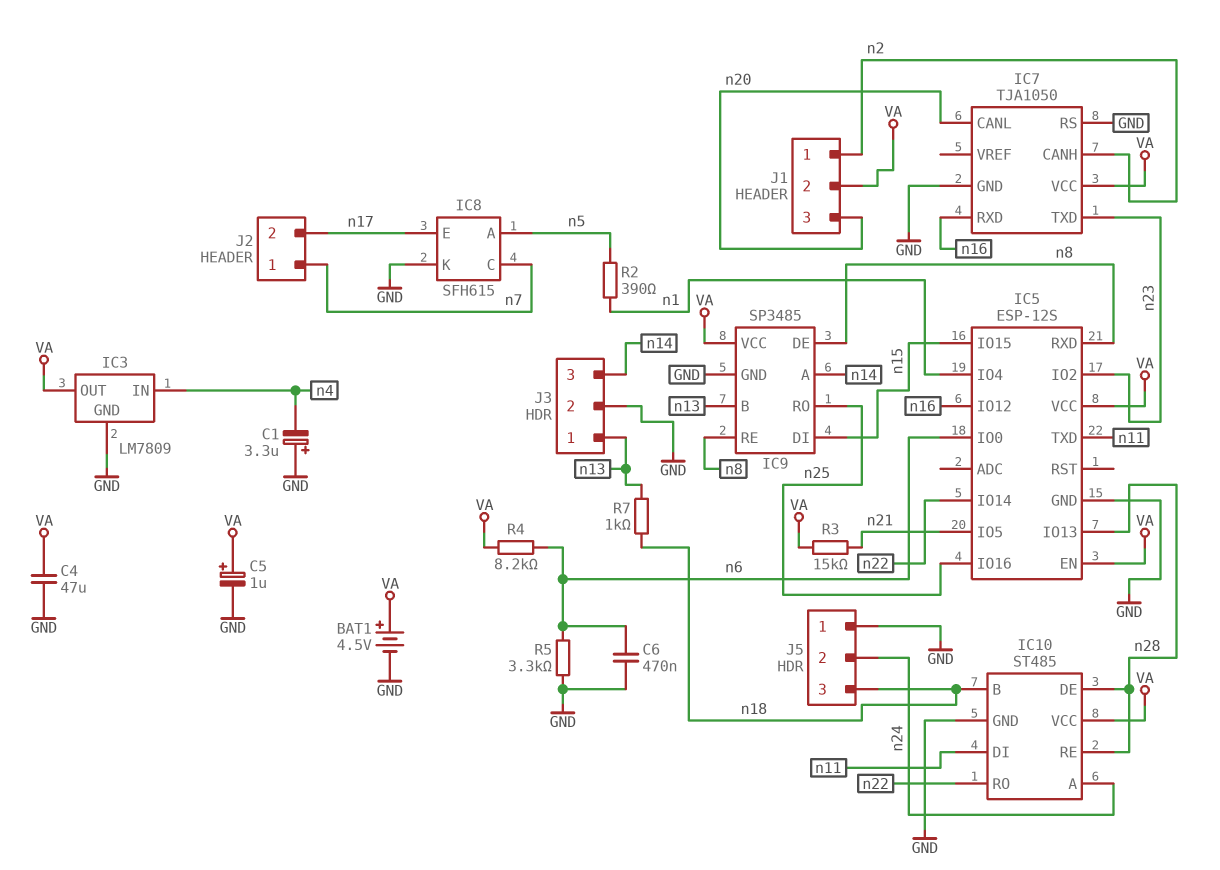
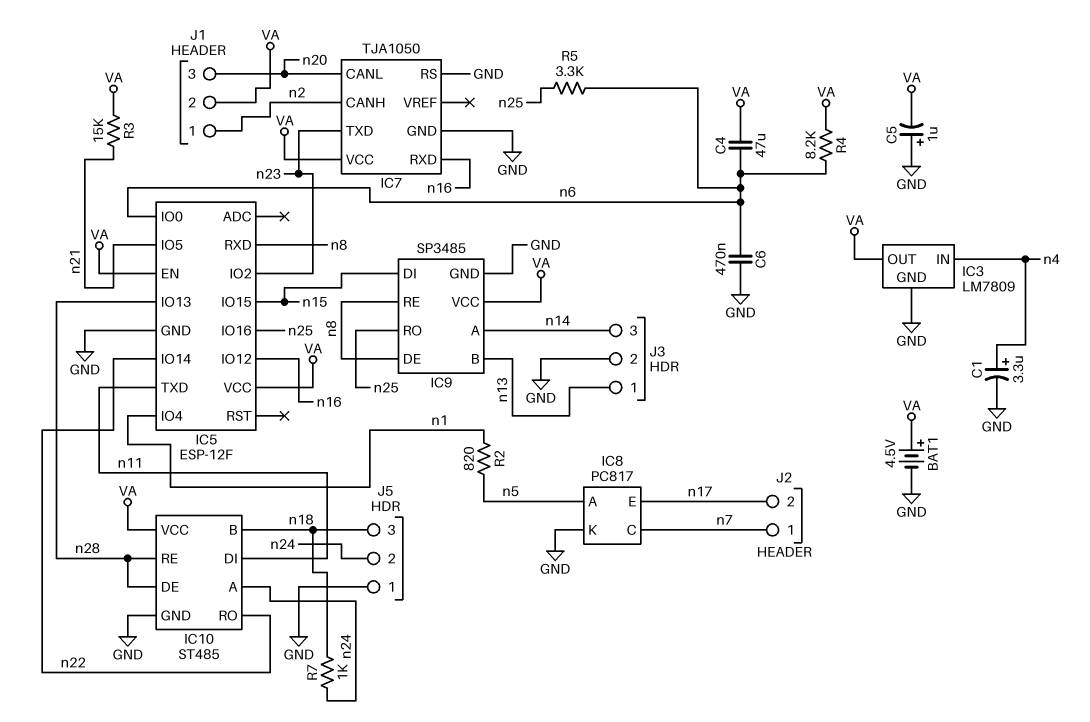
C1: 3.3uF (plus GND, minus n4) -> 3.3uF (plus n4, minus GND)
C4: 47uF (GND, VA) -> 47uF (VA, n6)
C5: 1uF (plus VA, minus GND) -> 1uF (plus GND, minus VA)
IC5: ESP-12S -> ESP-12F
IC8: SFH615 -> PC817
R2: 390 (n1, n5) -> 820 (n1, n5)
R5: 3.3k (GND, n6) -> 3.3k (n6, n25)
R7: 1k (n13, n18) -> 1k (n18, n24)

